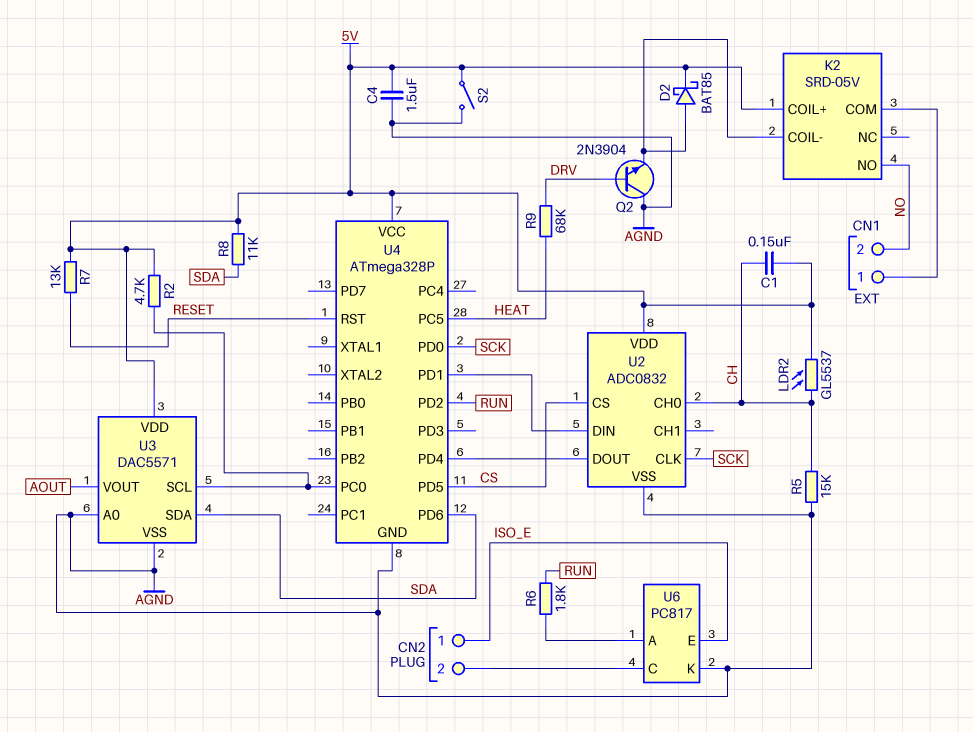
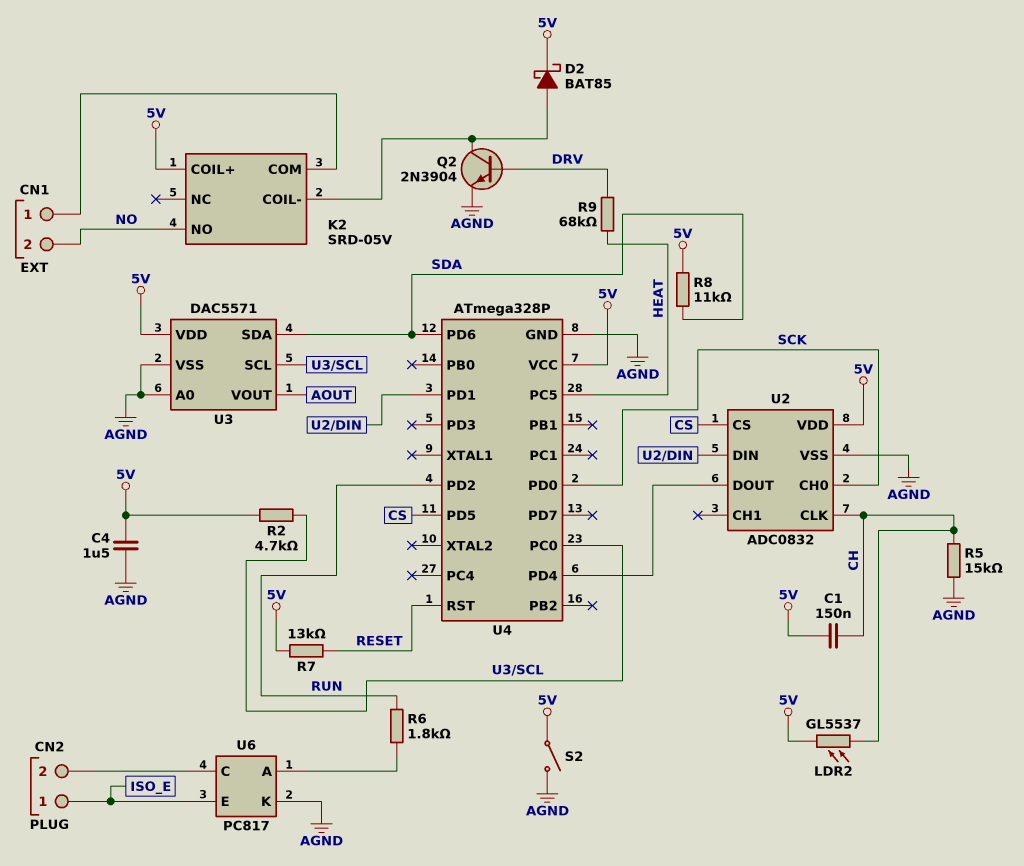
Q2: NPN 2N3904 (B DRV, C AGND, E K2/COIL-) -> NPN 2N3904 (B DRV, C K2/COIL-, E AGND)
U2 pin CH0: CH -> SCK
U2 pin CLK: SCK -> CH

